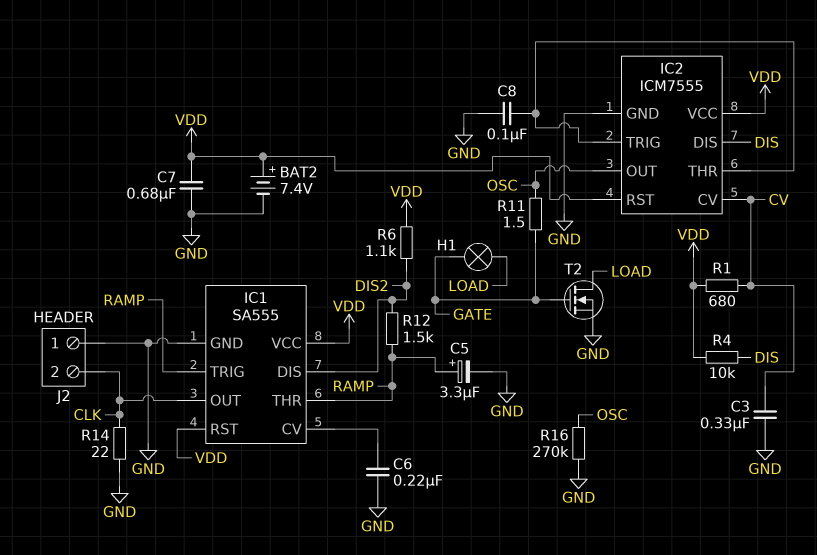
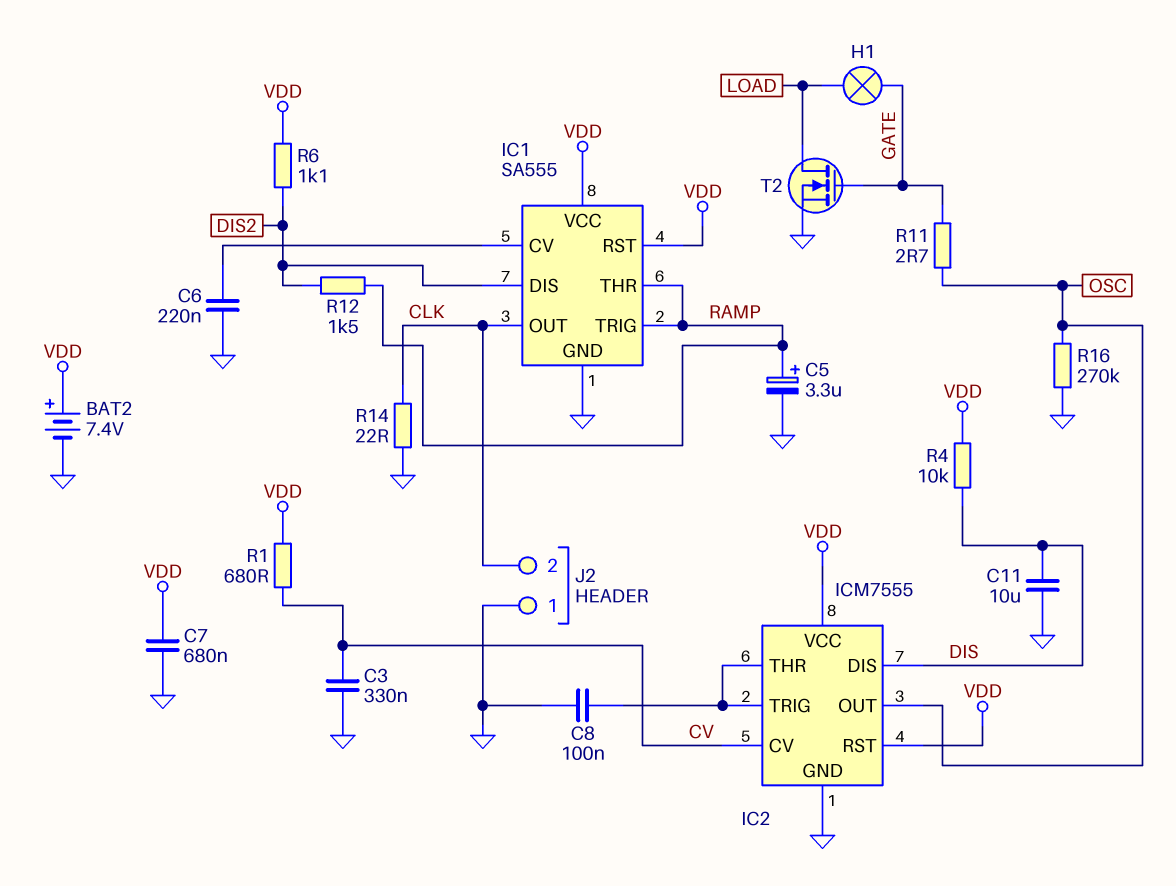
C11: none -> 10uF (DIS, GND)
R11: 1.5 (GATE, OSC) -> 2.7 (GATE, OSC)

